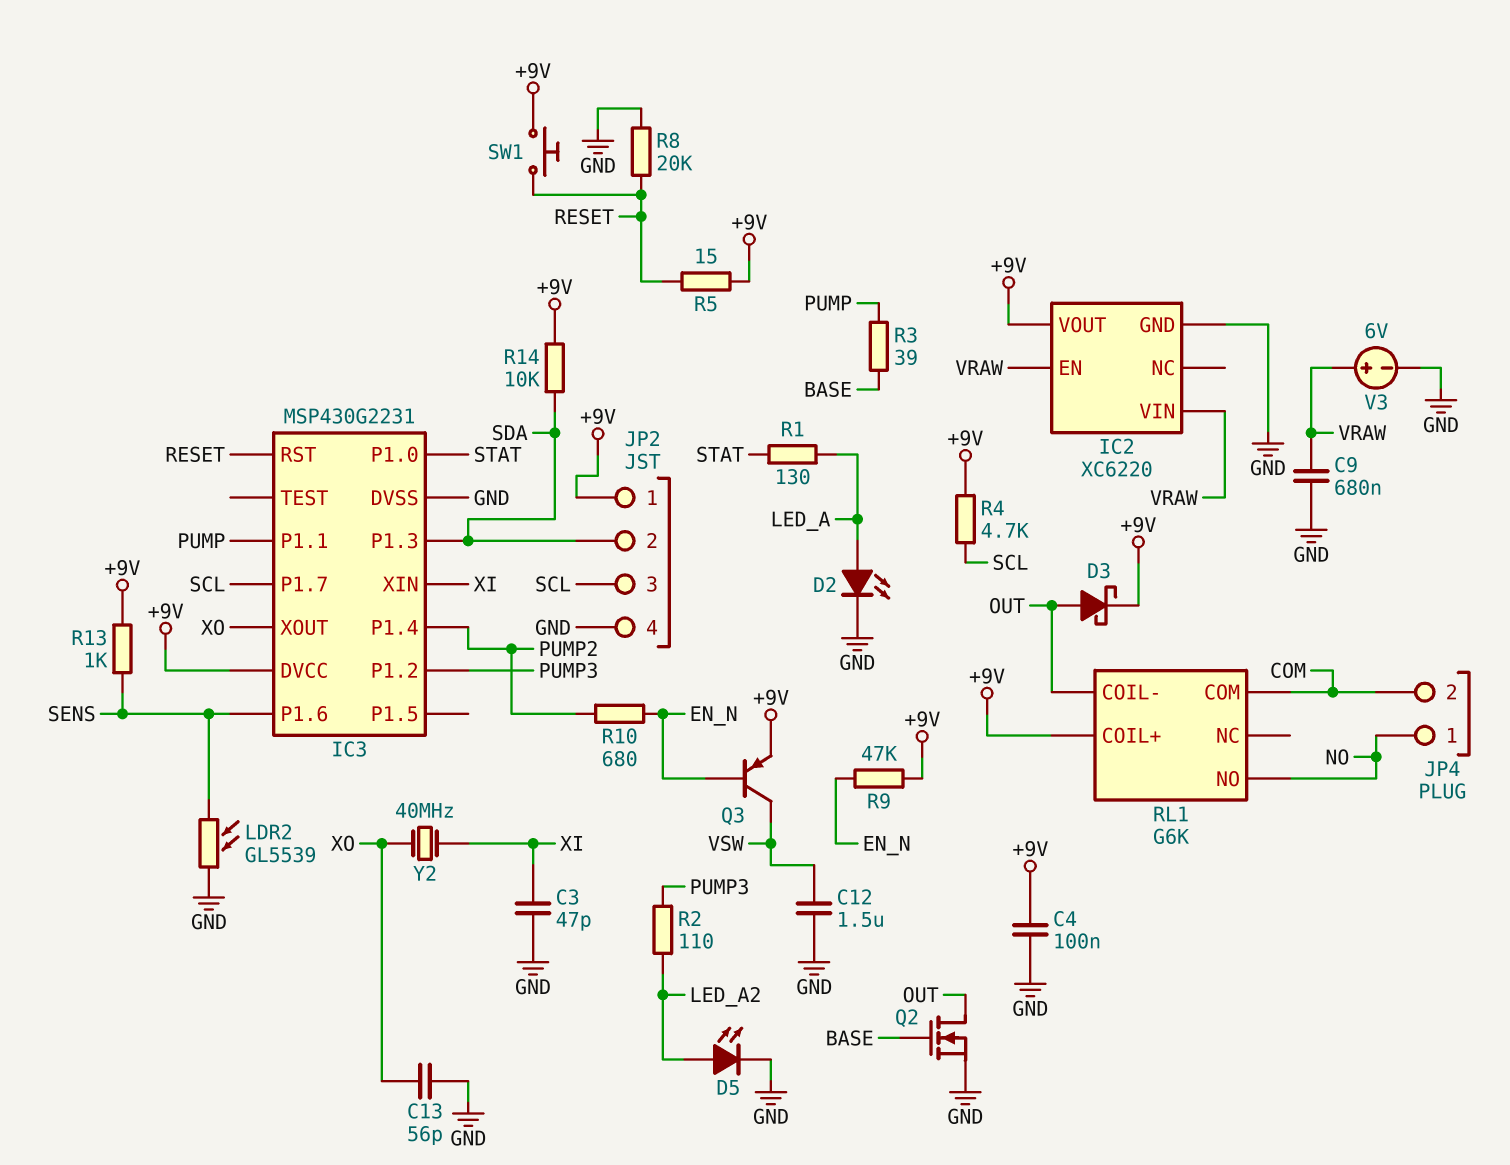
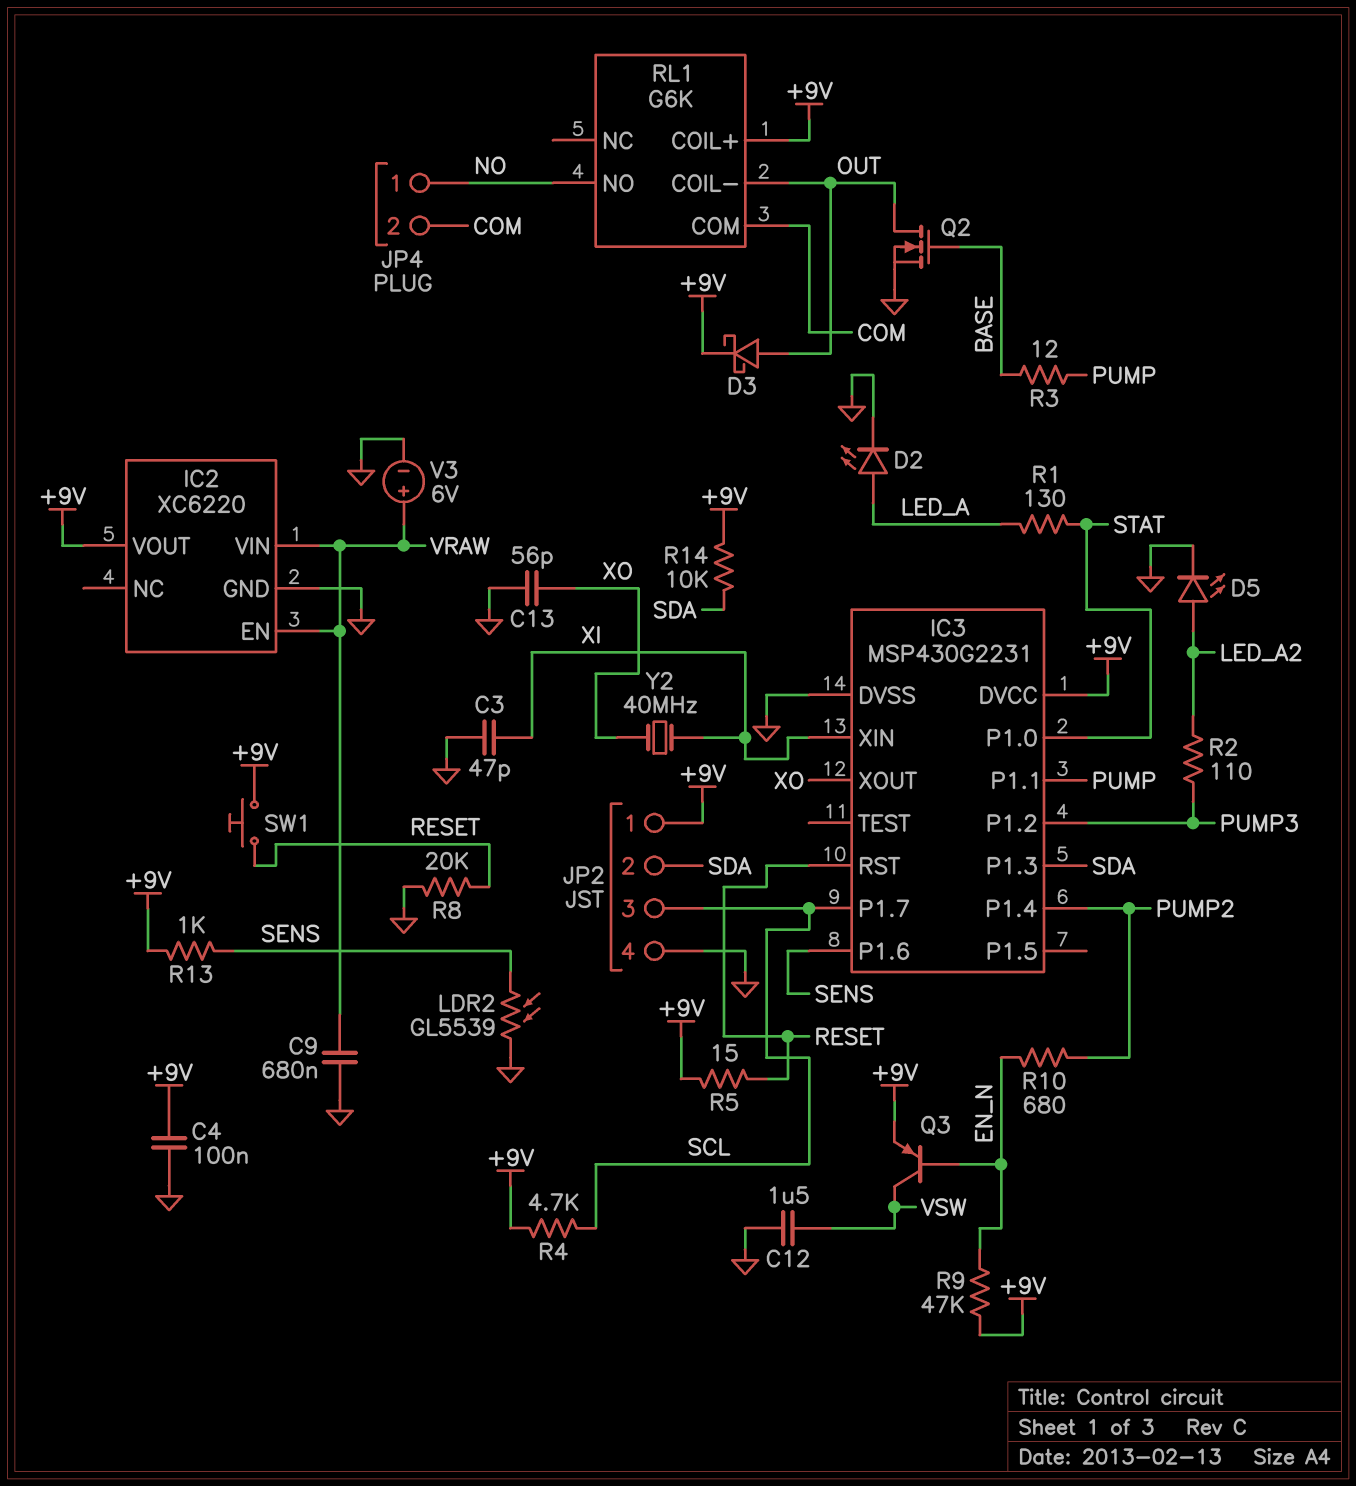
R3: 39 (BASE, PUMP) -> 12 (BASE, PUMP)

